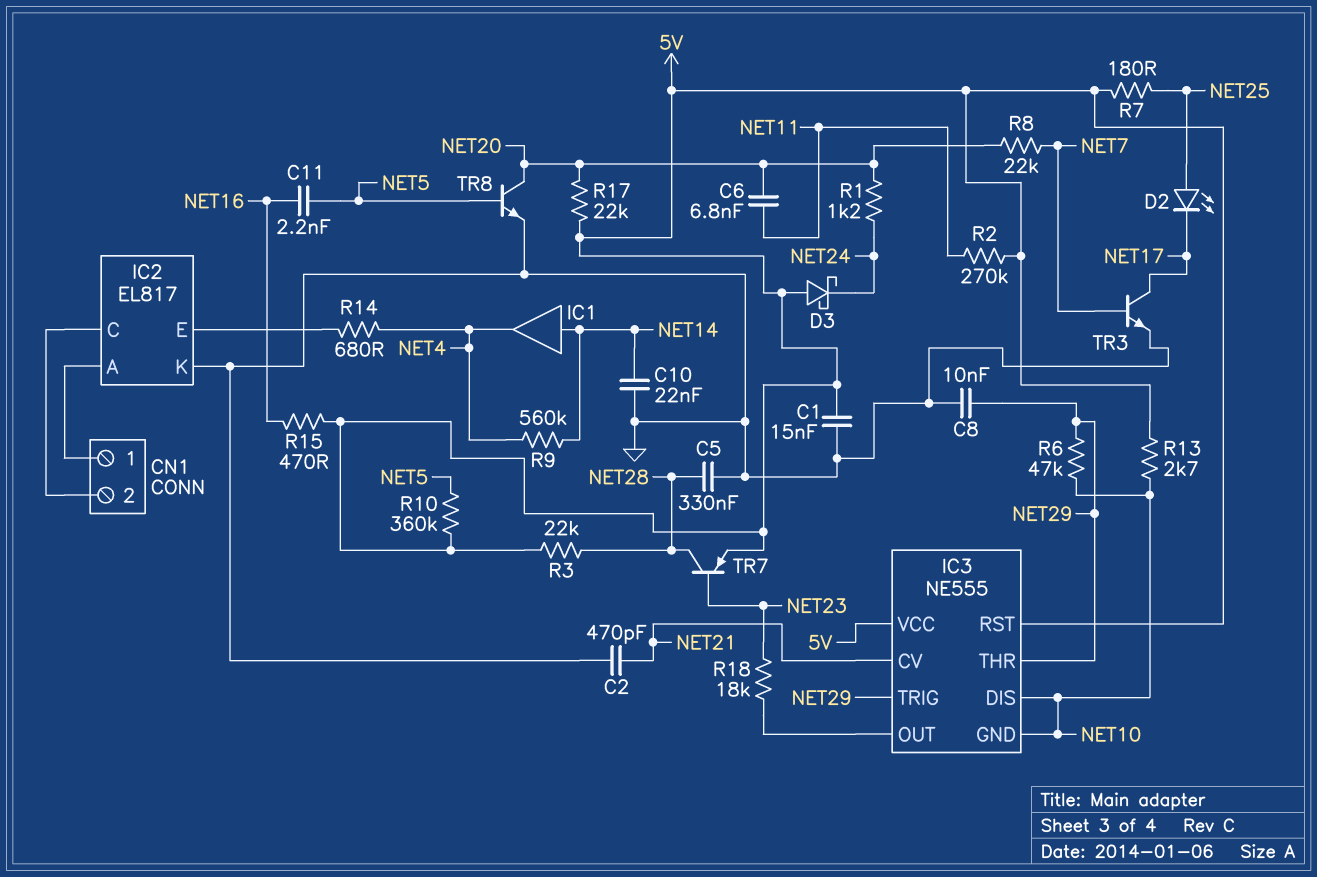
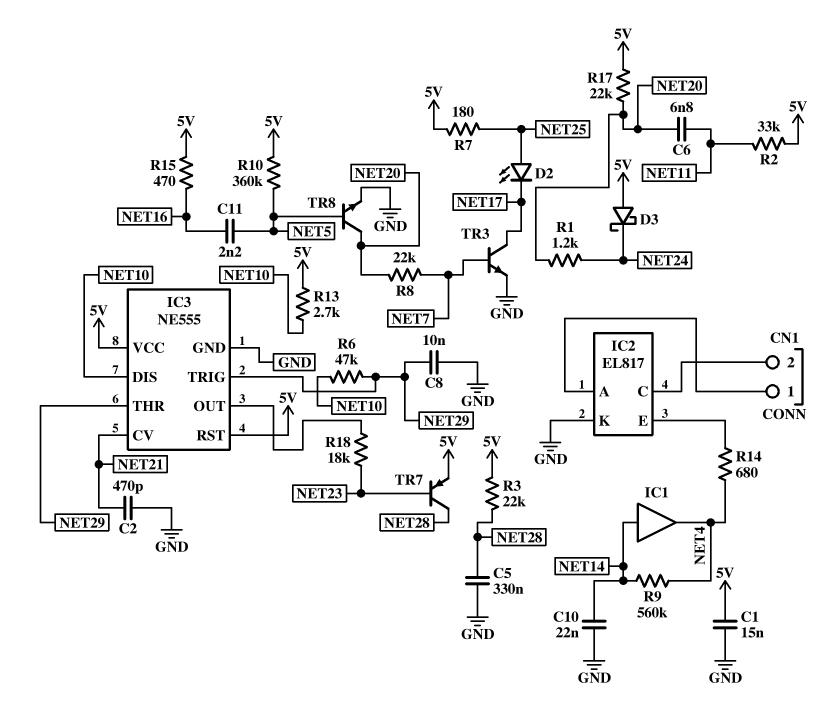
IC3 pin GND: NET10 -> GND
R2: 270k (5V, NET11) -> 33k (5V, NET11)

